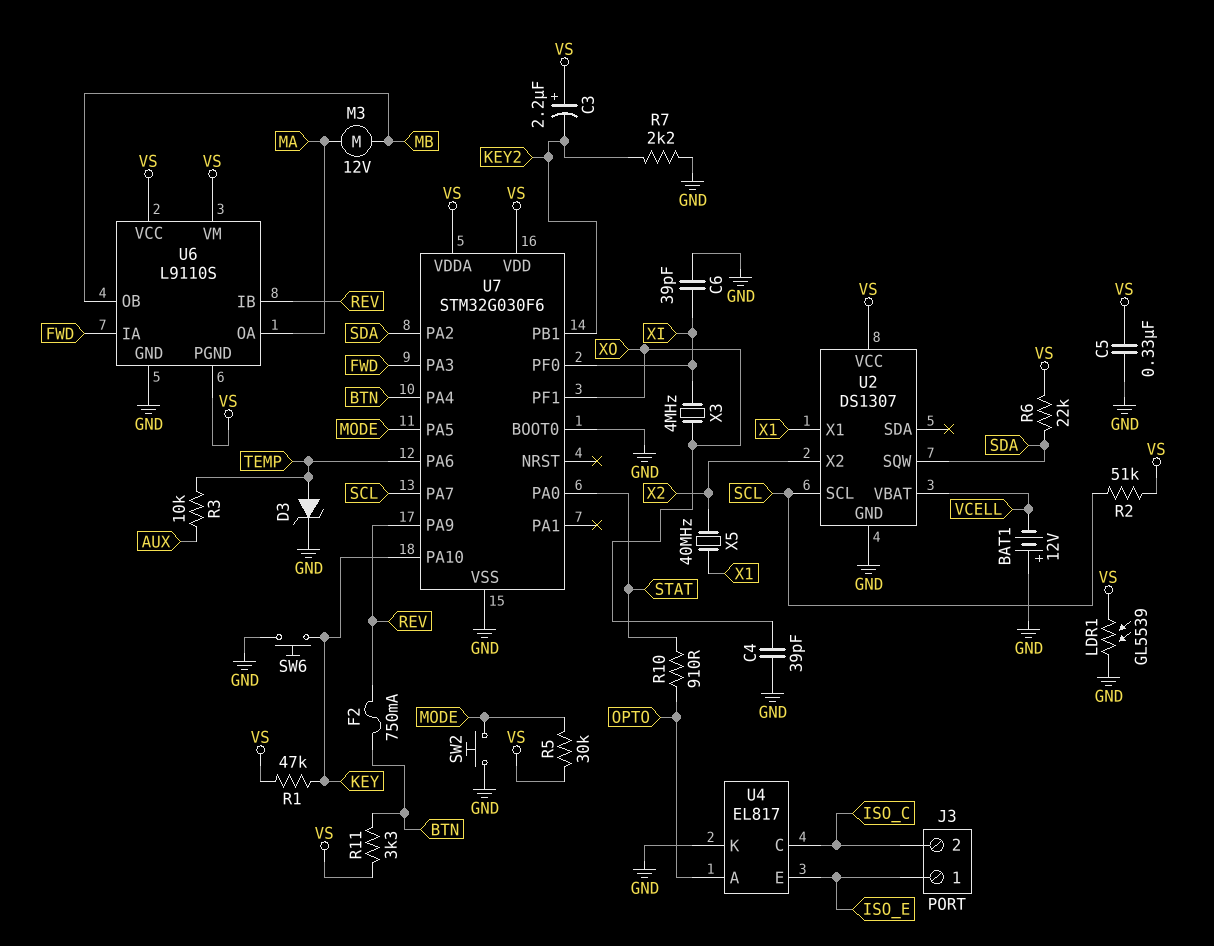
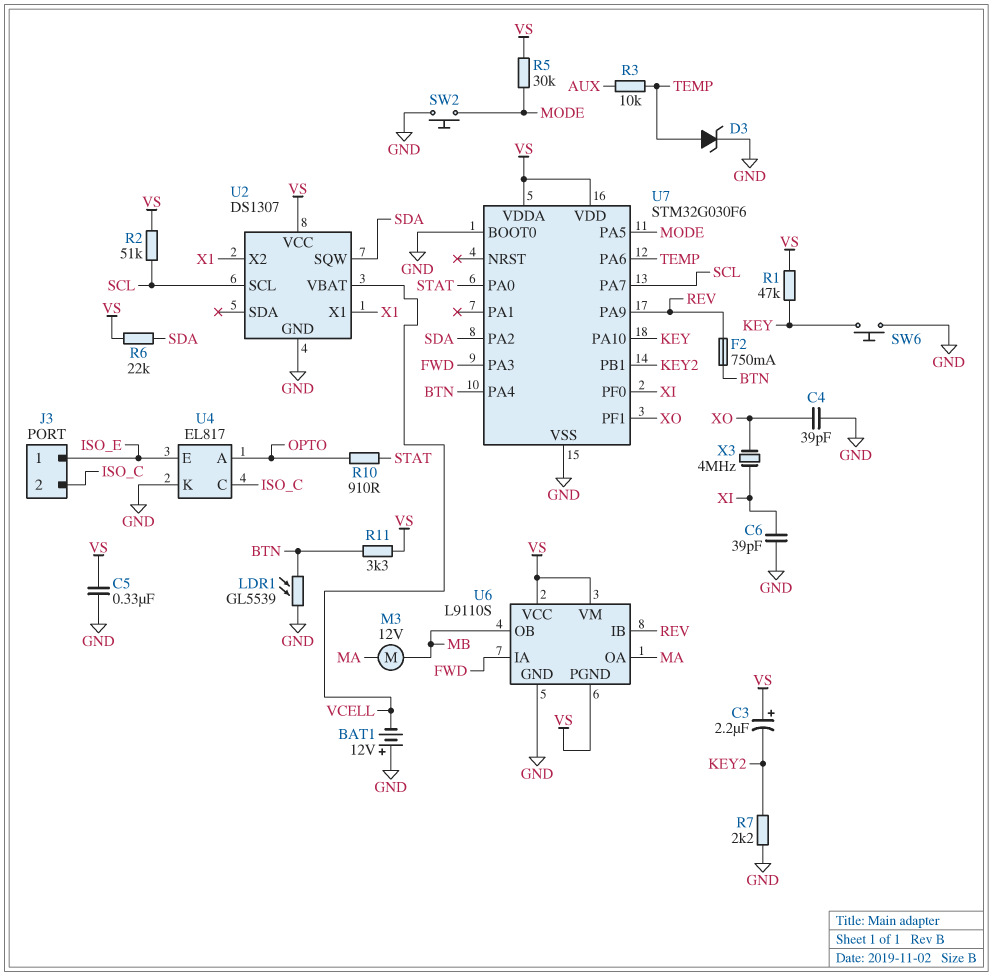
LDR1: GL5539 (GND, VS) -> GL5539 (BTN, GND)
U2 pin X2: X2 -> X1
X5: 40MHz (X1, X2) -> none

